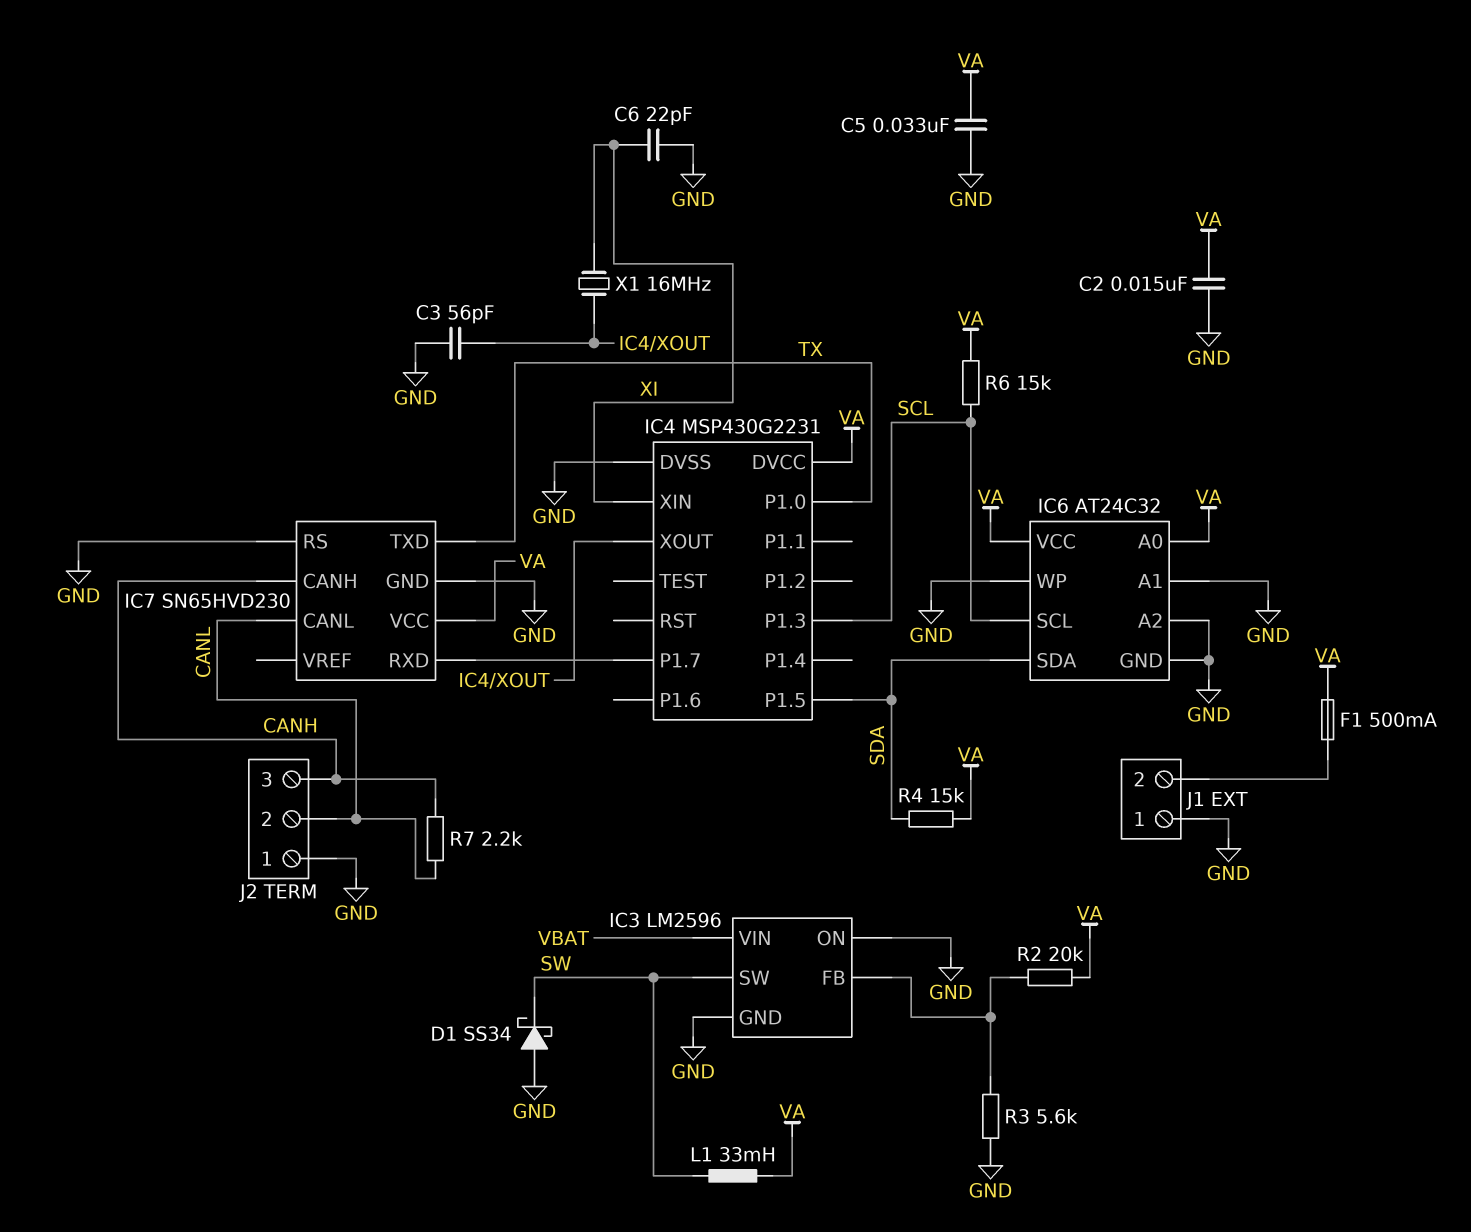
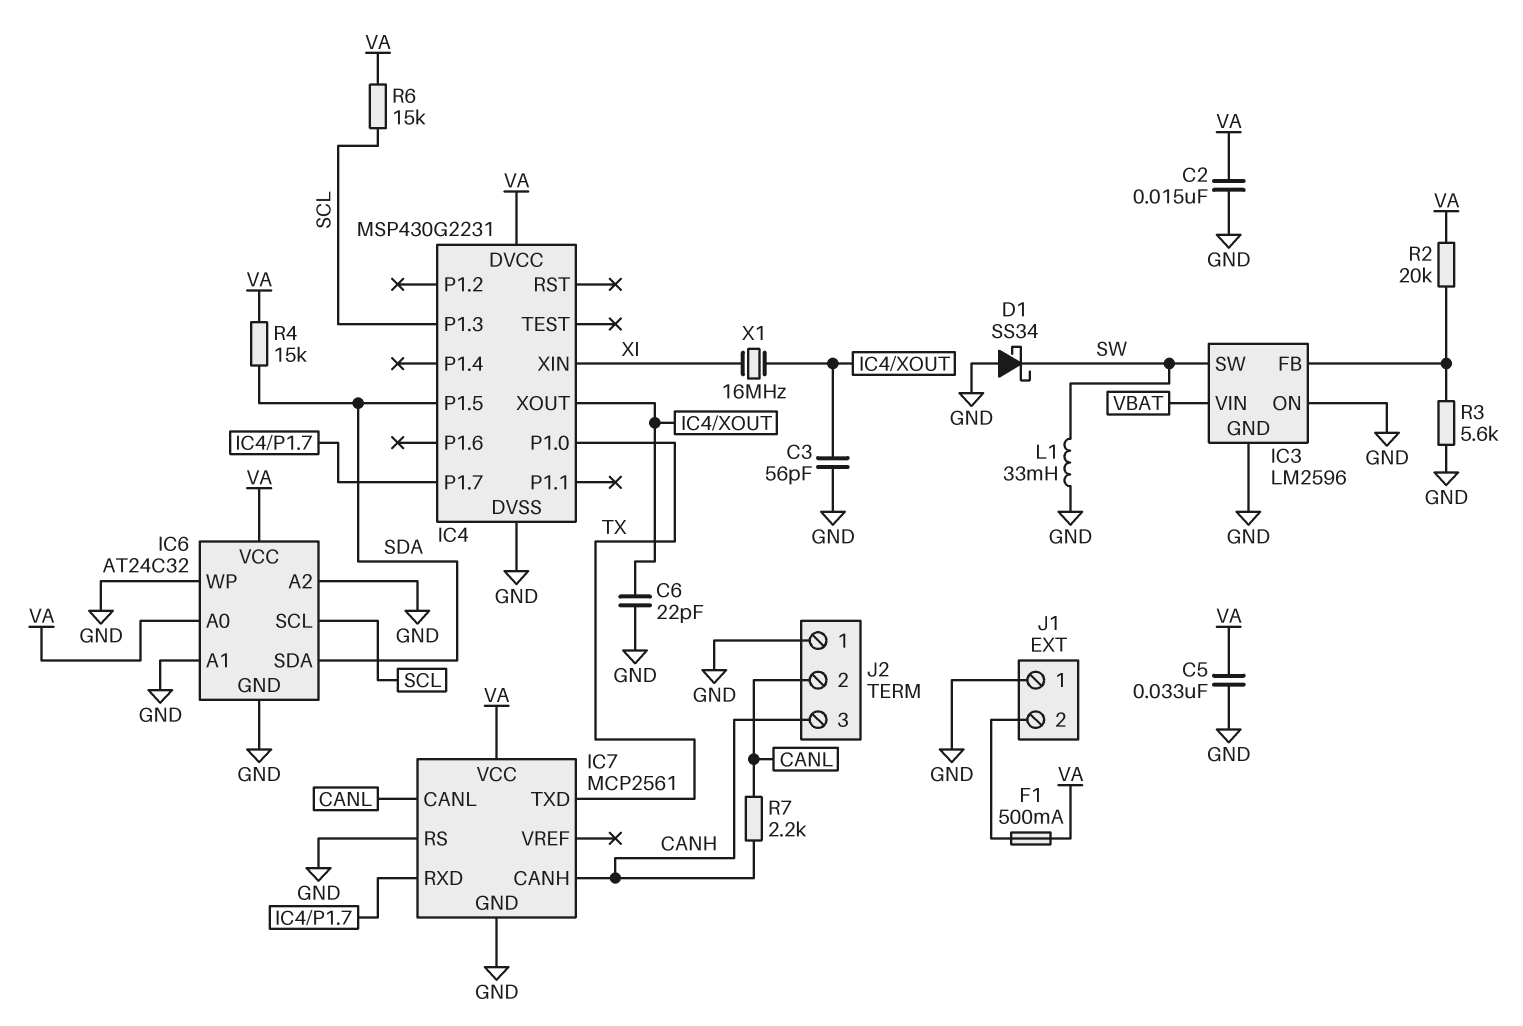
C6: 22pF (GND, XI) -> 22pF (GND, IC4/XOUT)
IC7: SN65HVD230 -> MCP2561
L1: 33mH (SW, VA) -> 33mH (GND, SW)

